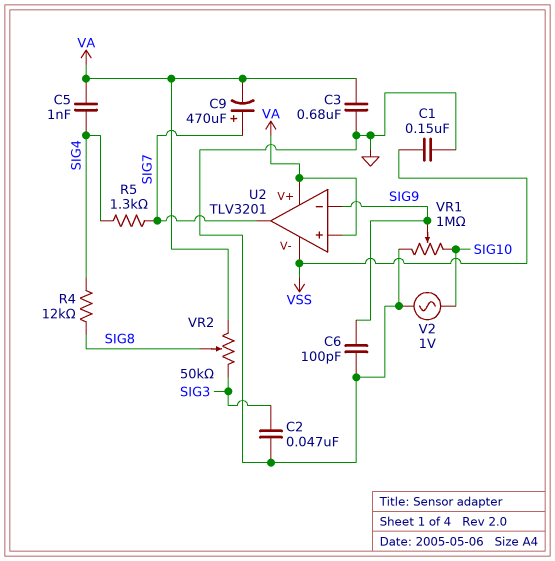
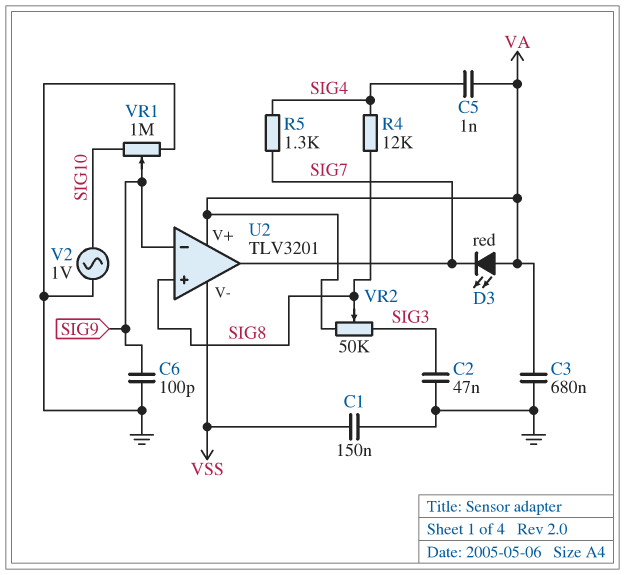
C9: 470uF (plus SIG7, minus VA) -> none
D3: none -> LED red (A VA, K SIG7)
U2 pin in+: VA -> SIG8

